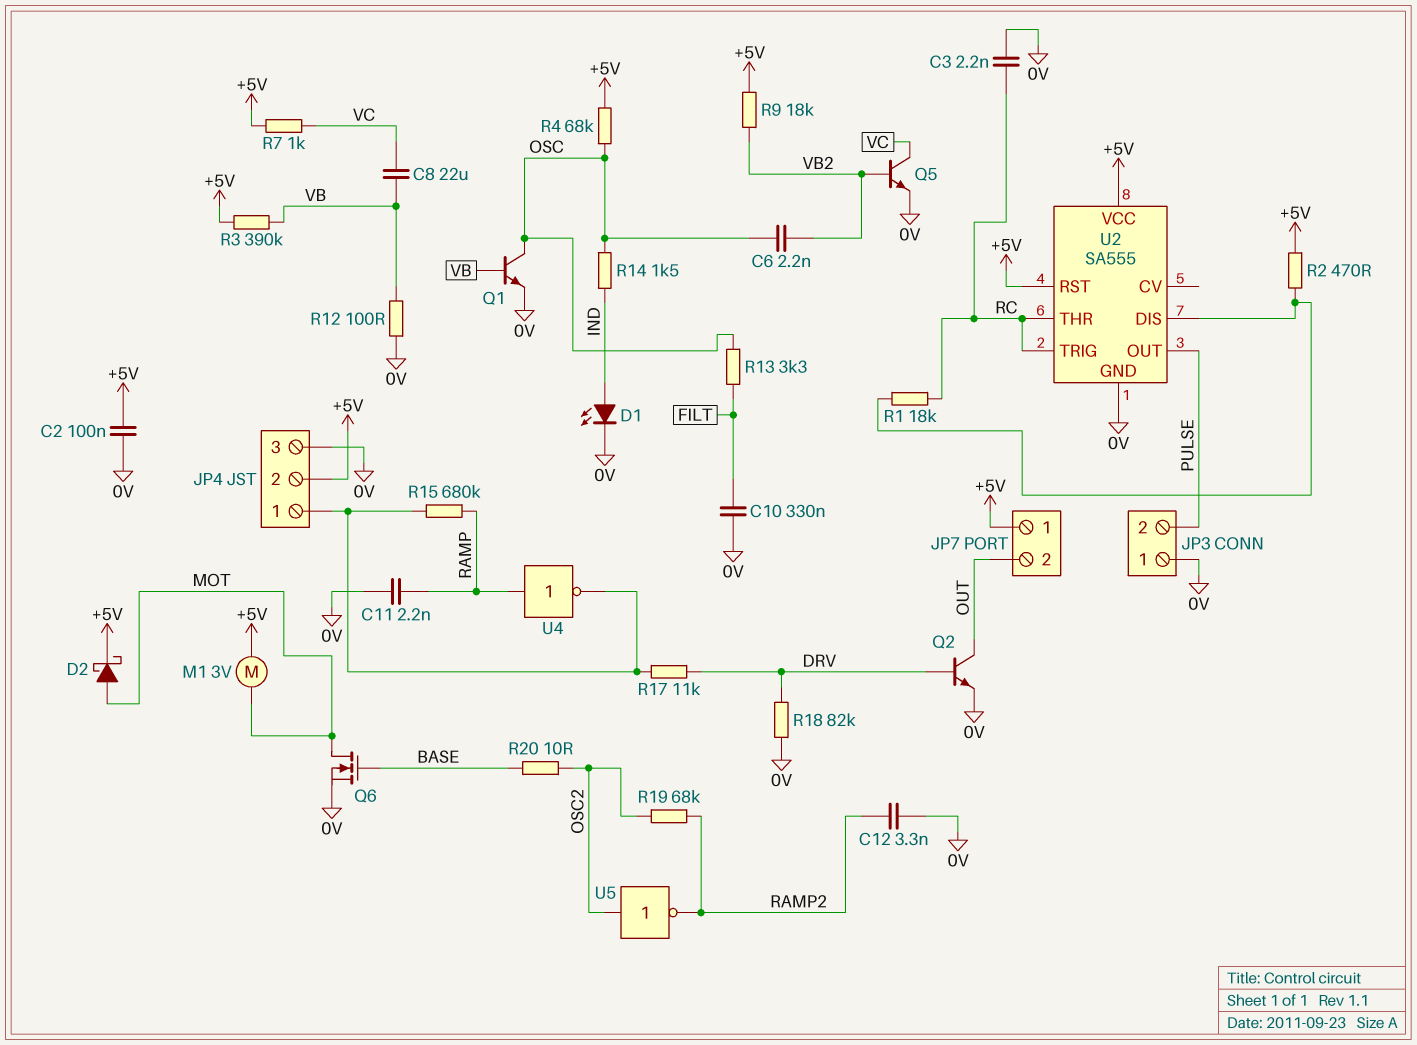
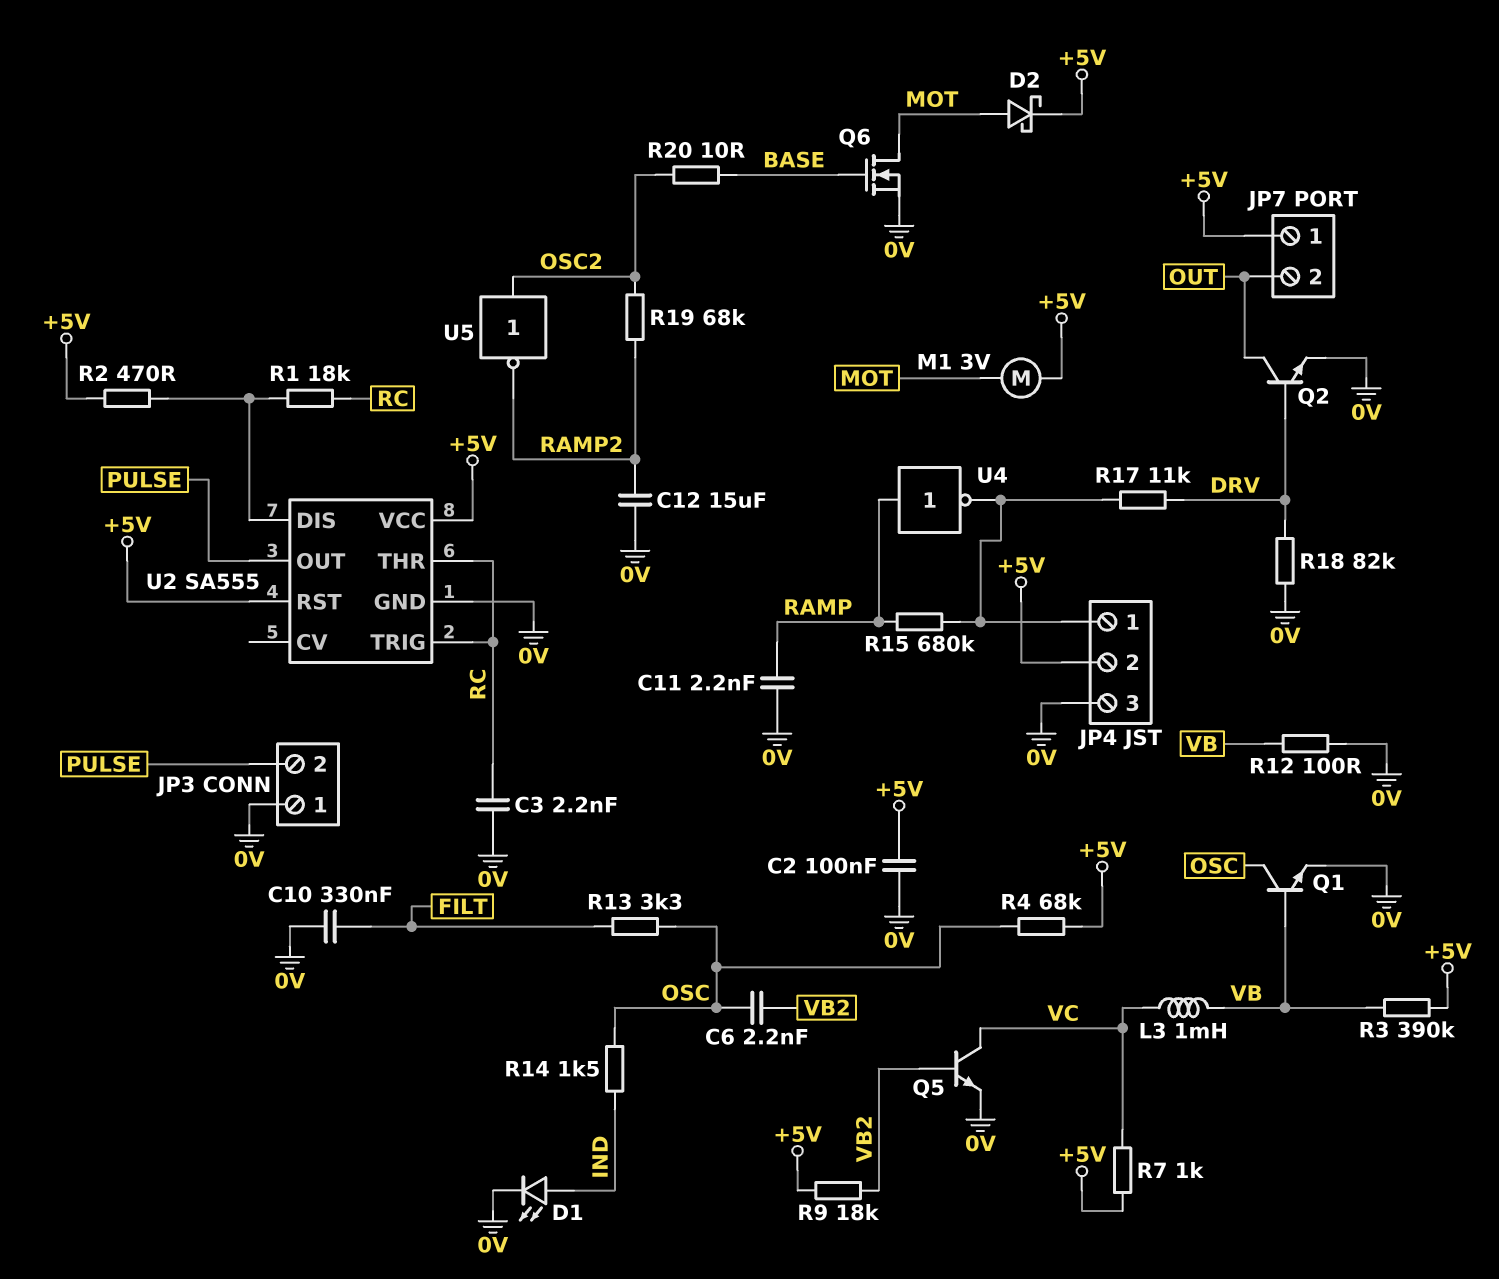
C8: 22uF (VB, VC) -> none
C12: 3.3nF (0V, RAMP2) -> 15uF (0V, RAMP2)
L3: none -> 1mH (VB, VC)

